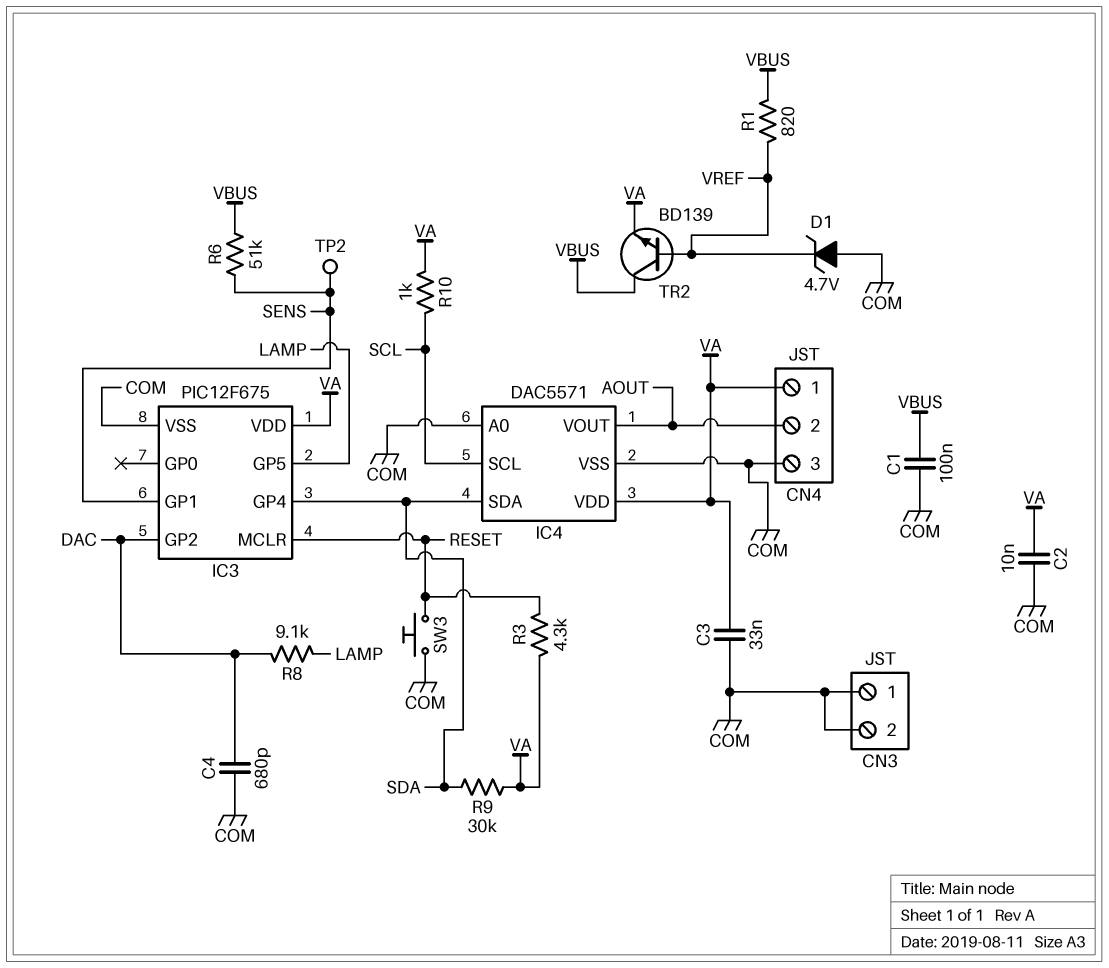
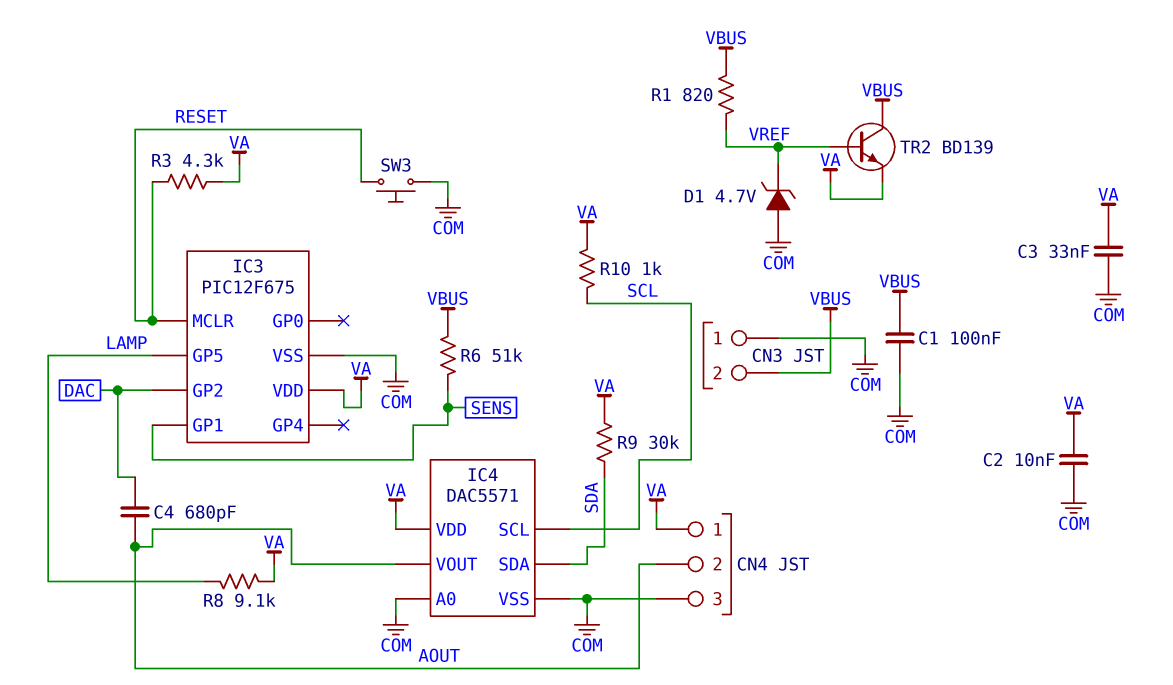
C4: 680pF (COM, DAC) -> 680pF (AOUT, DAC)
CN3 pin 2: COM -> VBUS
IC3 pin GP4: SDA -> none
R8: 9.1k (DAC, LAMP) -> 9.1k (LAMP, VA)
TP2: test point (SENS) -> none

